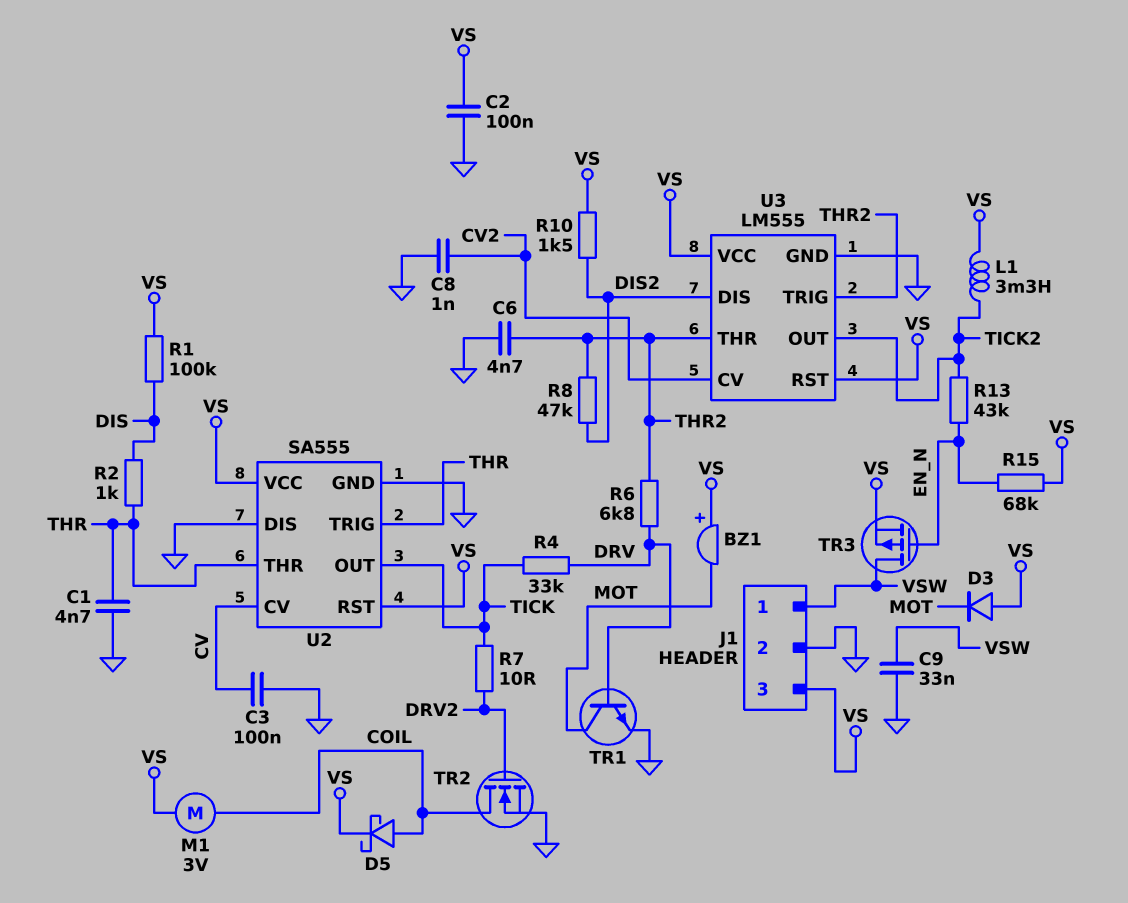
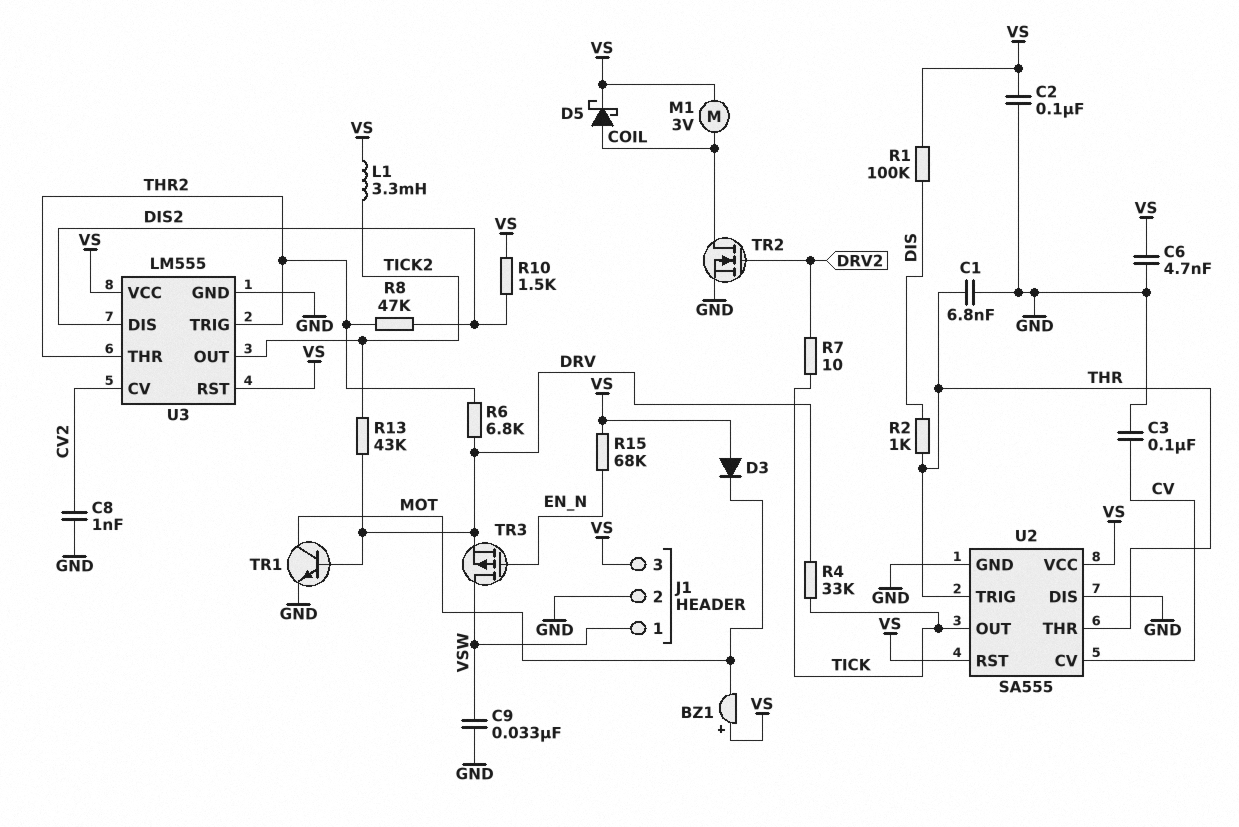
C1: 4.7nF (GND, THR) -> 6.8nF (GND, THR)
C6: 4.7nF (GND, THR2) -> 4.7nF (GND, VS)
R13: 43k (EN_N, TICK2) -> 43k (DRV, TICK2)
TR3: PMOS (G EN_N, D VSW, S VS) -> PMOS (G EN_N, D VSW, S DRV)

